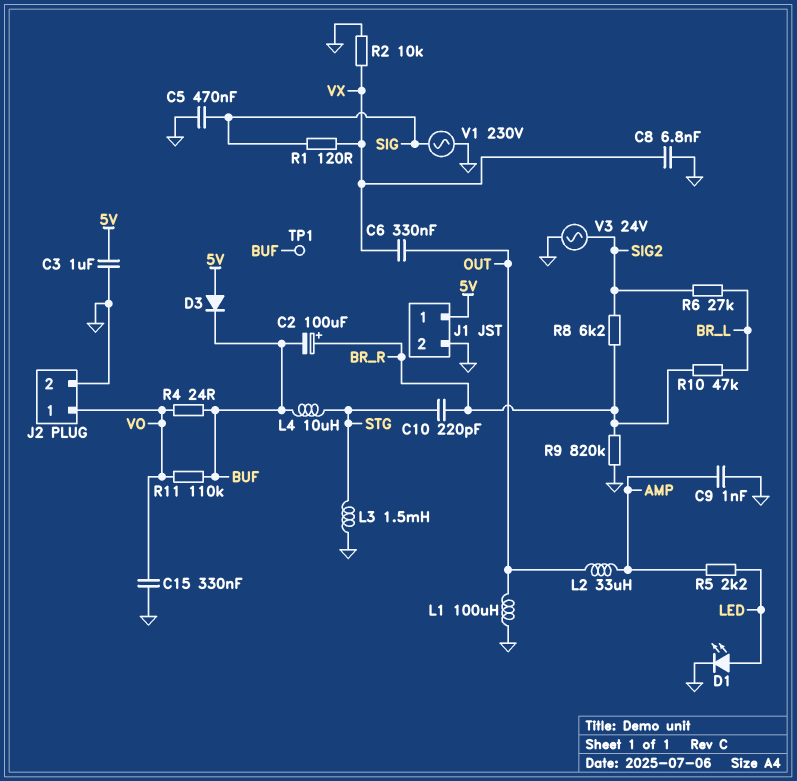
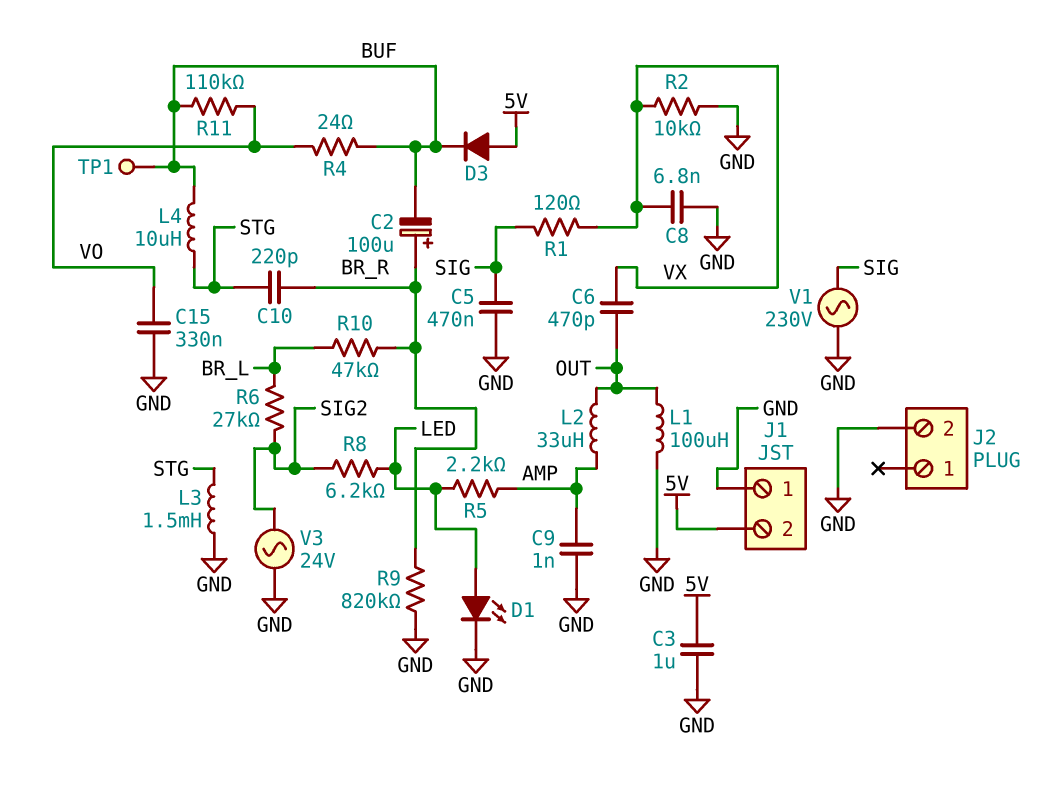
C6: 330nF (OUT, VX) -> 470pF (OUT, VX)
J1 pin 1: 5V -> GND
J1 pin 2: GND -> 5V
J2 pin 1: VO -> none
R8: 6.2k (BR_R, SIG2) -> 6.2k (LED, SIG2)

